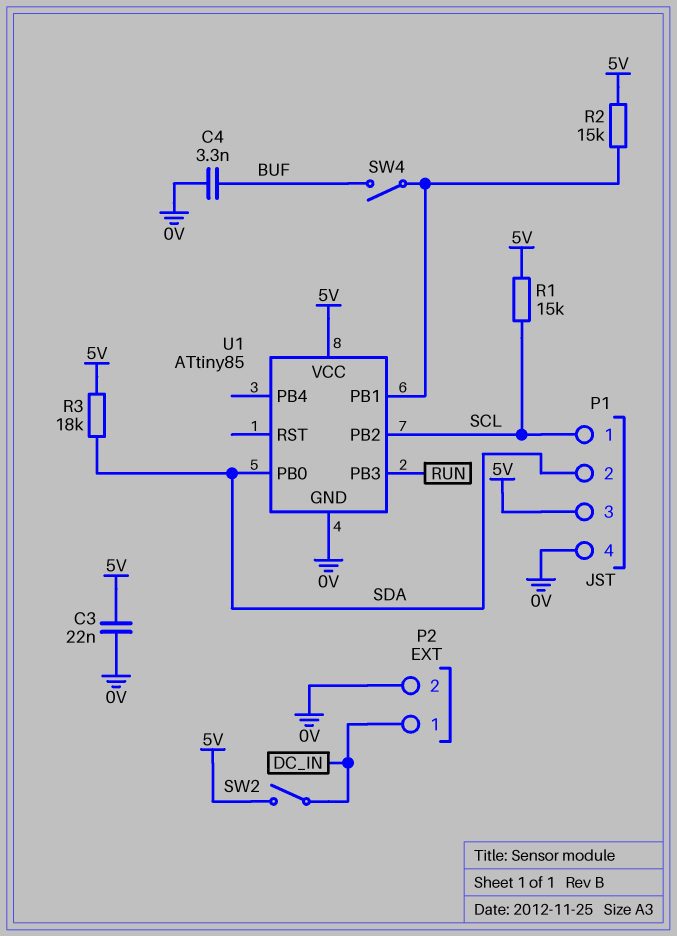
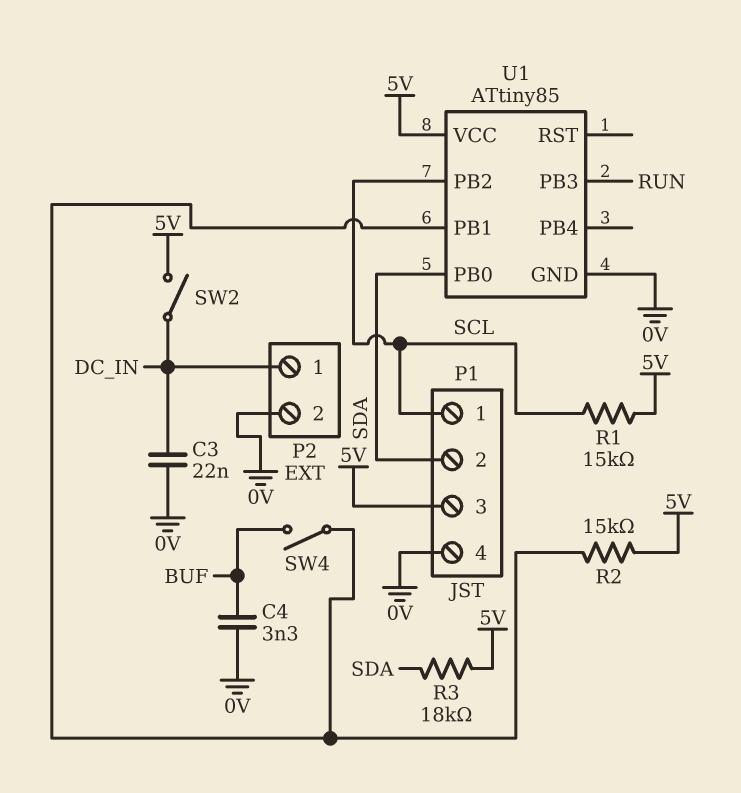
C3: 22nF (0V, 5V) -> 22nF (0V, DC_IN)

